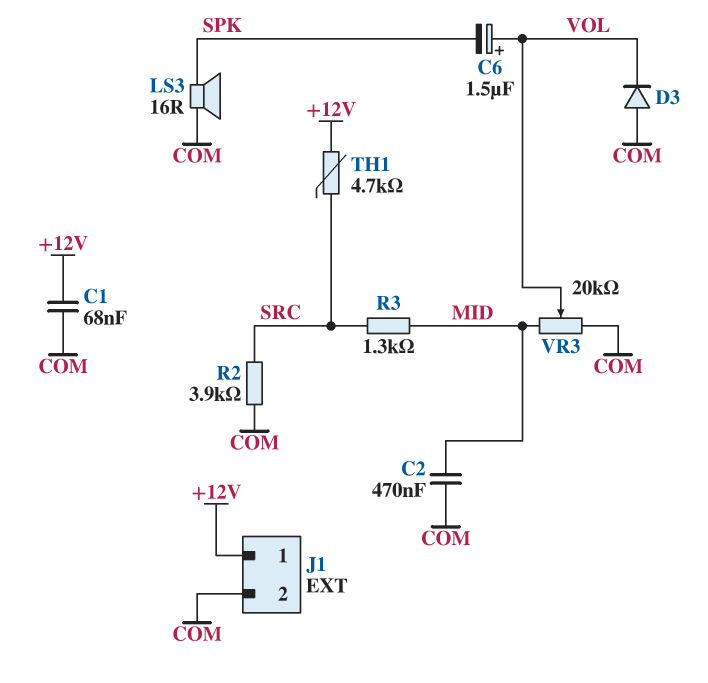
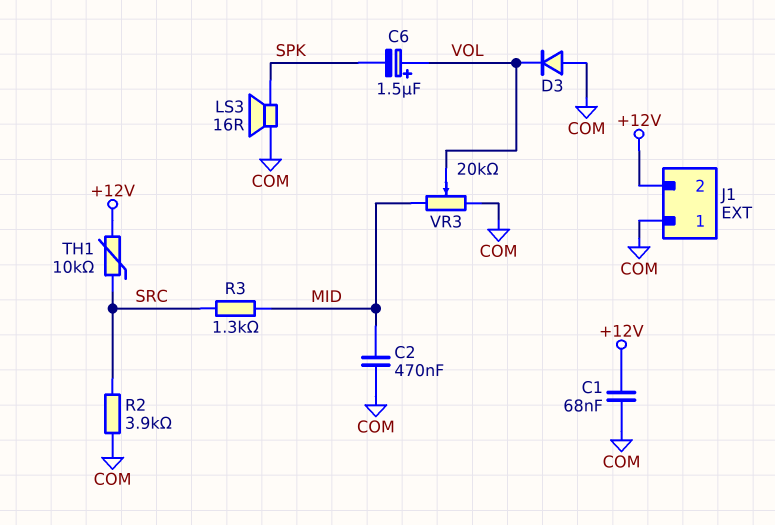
J1 pin 1: +12V -> COM
J1 pin 2: COM -> +12V
TH1: 4.7k (+12V, SRC) -> 10k (+12V, SRC)

